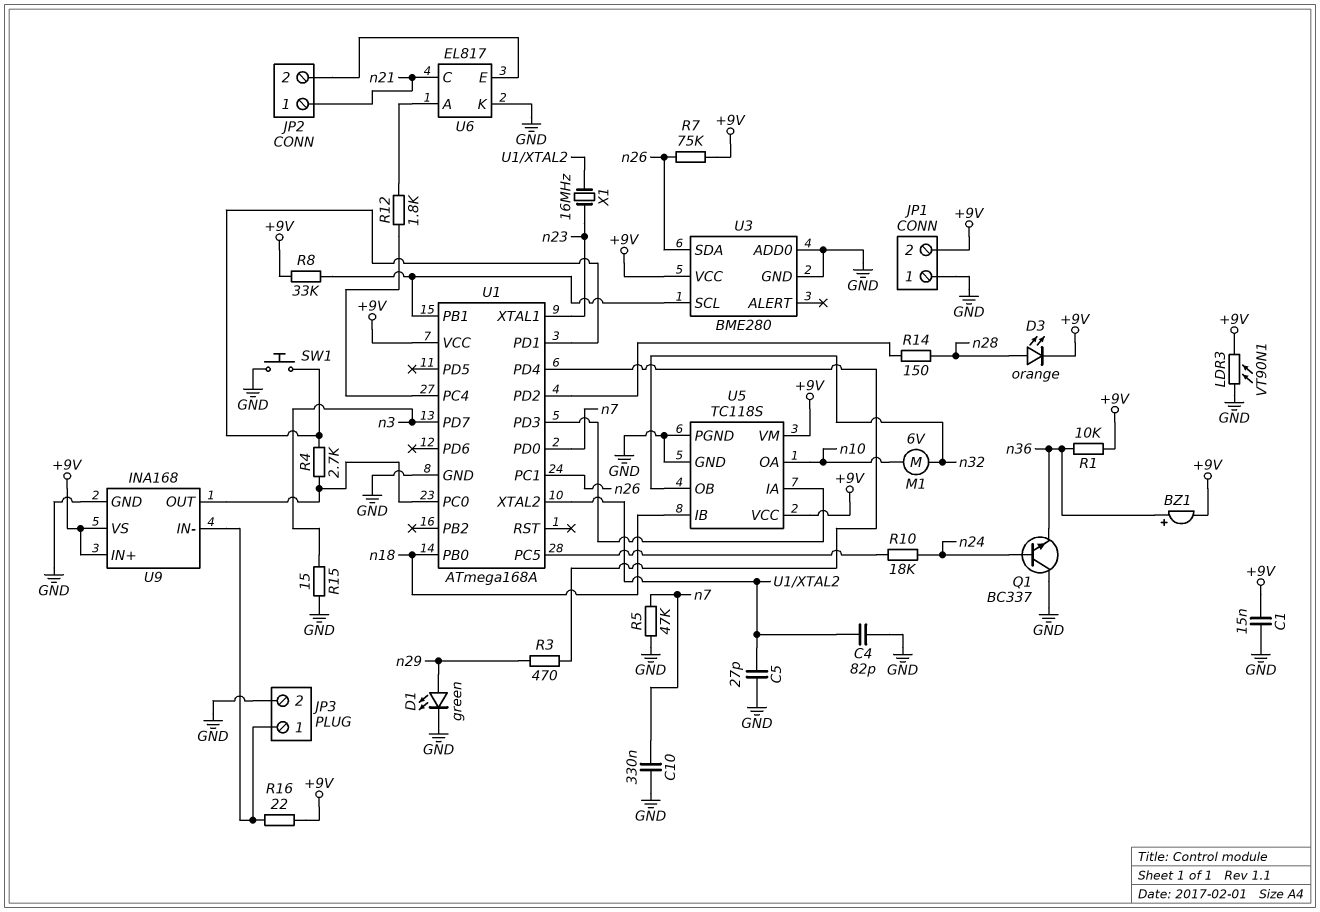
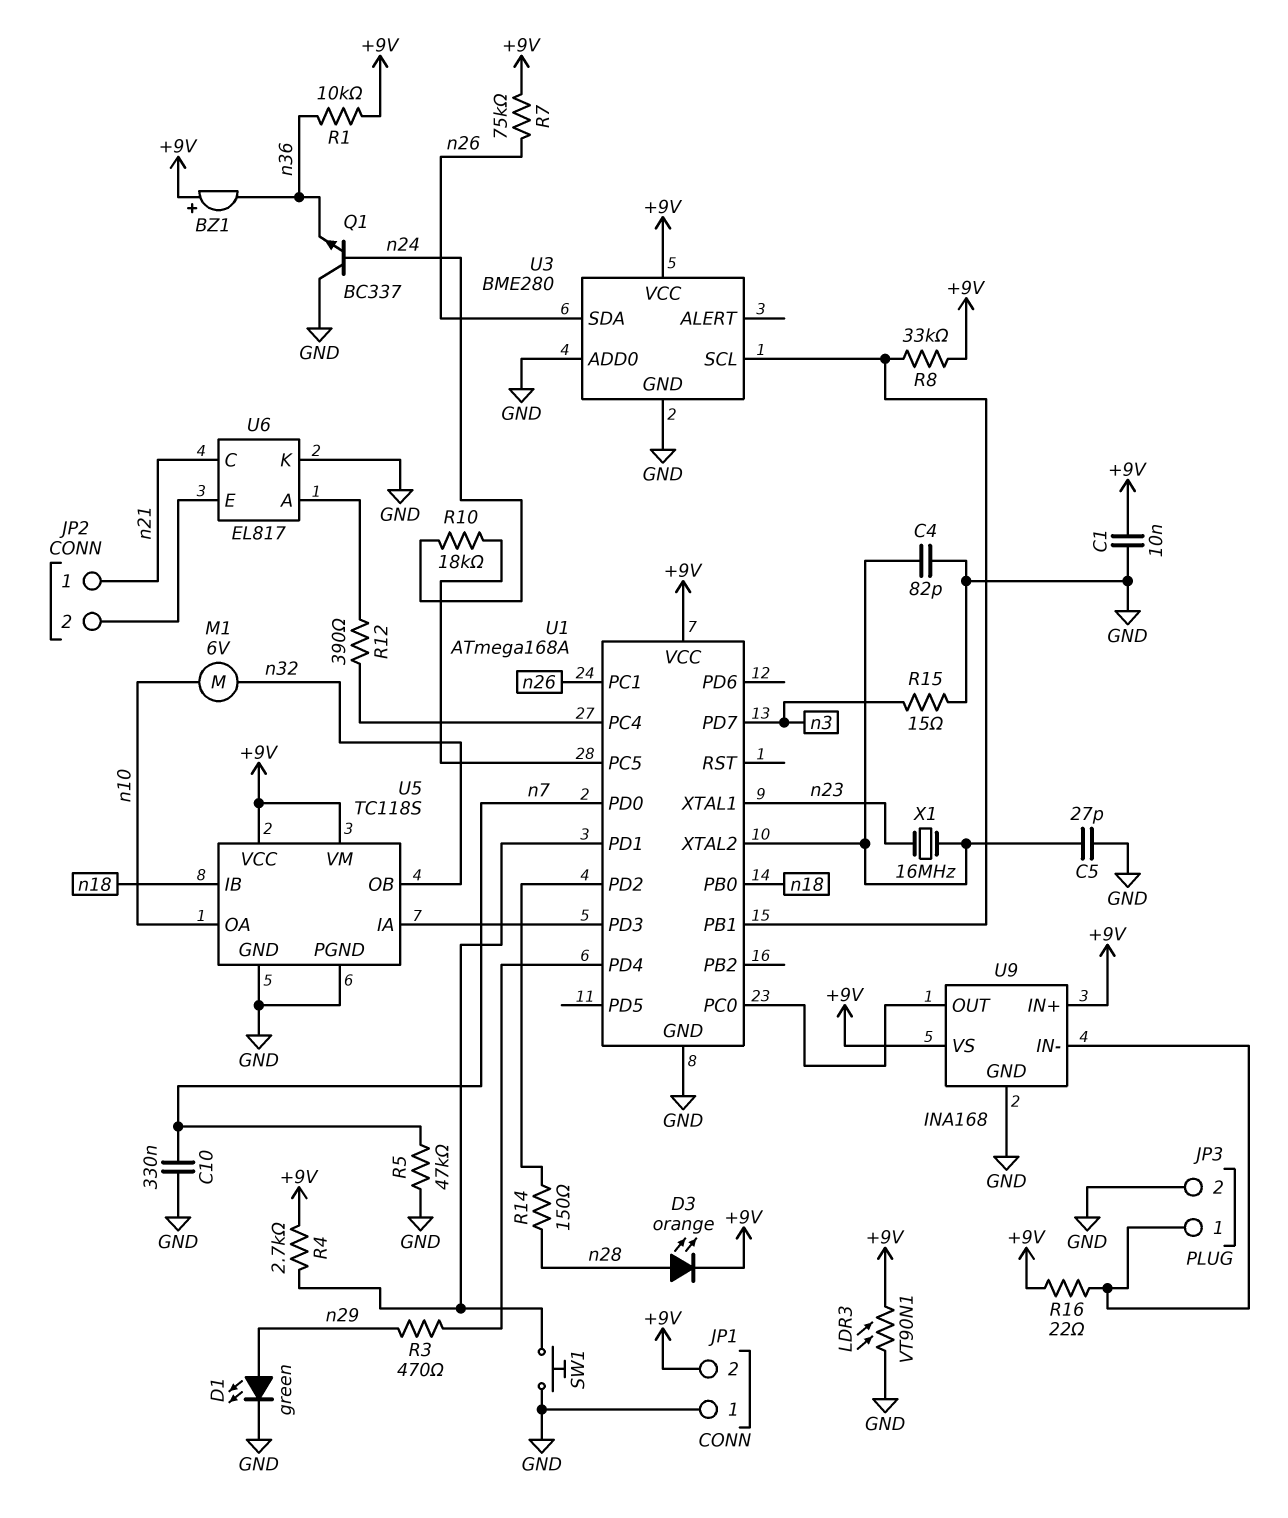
BZ1: buzzer (plus n36, minus +9V) -> buzzer (plus +9V, minus n36)
C1: 15nF (+9V, GND) -> 10nF (+9V, GND)
R4: 2.7k (U1/PC0, U1/PD1) -> 2.7k (+9V, U1/PD1)
R12: 1.8k (U1/PC4, U6/A) -> 390 (U1/PC4, U6/A)

